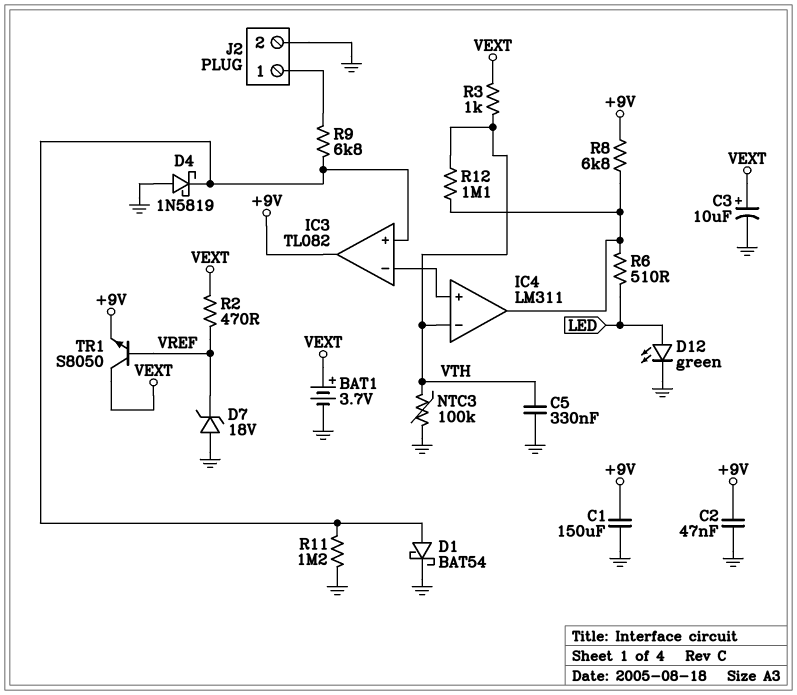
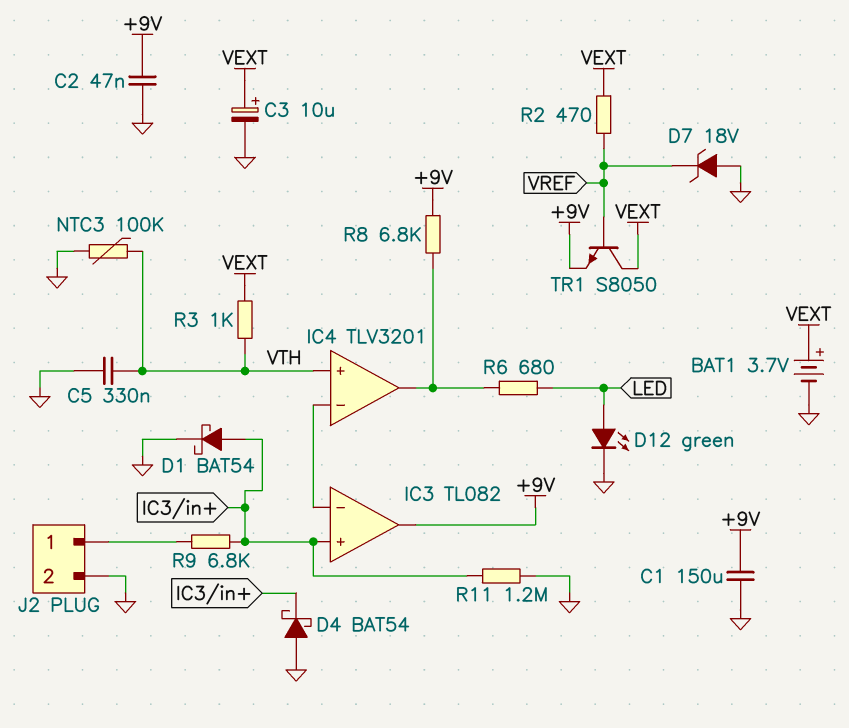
D4: schottky 1N5819 (A GND, K IC3/in+) -> schottky BAT54 (A GND, K IC3/in+)
IC4: LM311 -> TLV3201
IC4 pin in+: IC3/in- -> VTH
IC4 pin in-: VTH -> IC3/in-
R6: 510 (IC4/out, LED) -> 680 (IC4/out, LED)
R12: 1.1M (IC4/out, VTH) -> none

